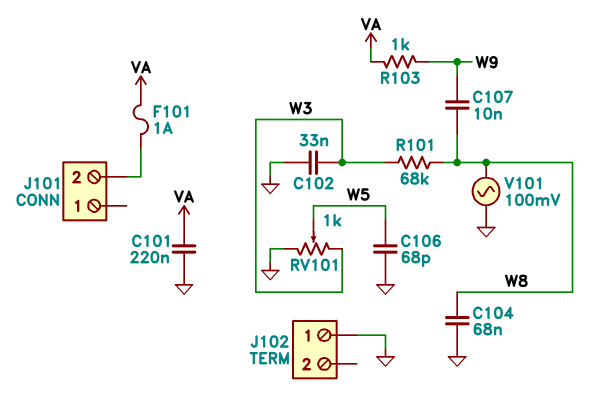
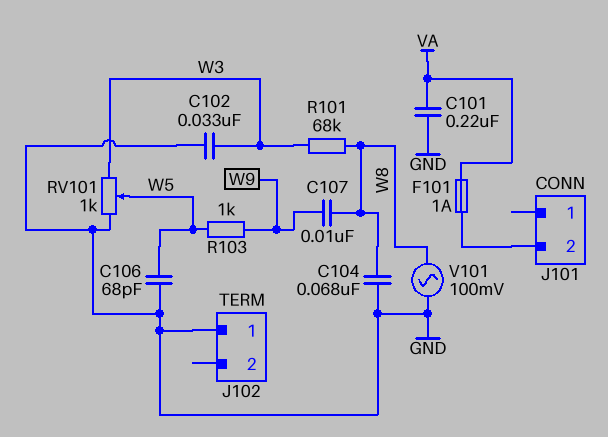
R103: 1k (VA, W9) -> 1k (W5, W9)

